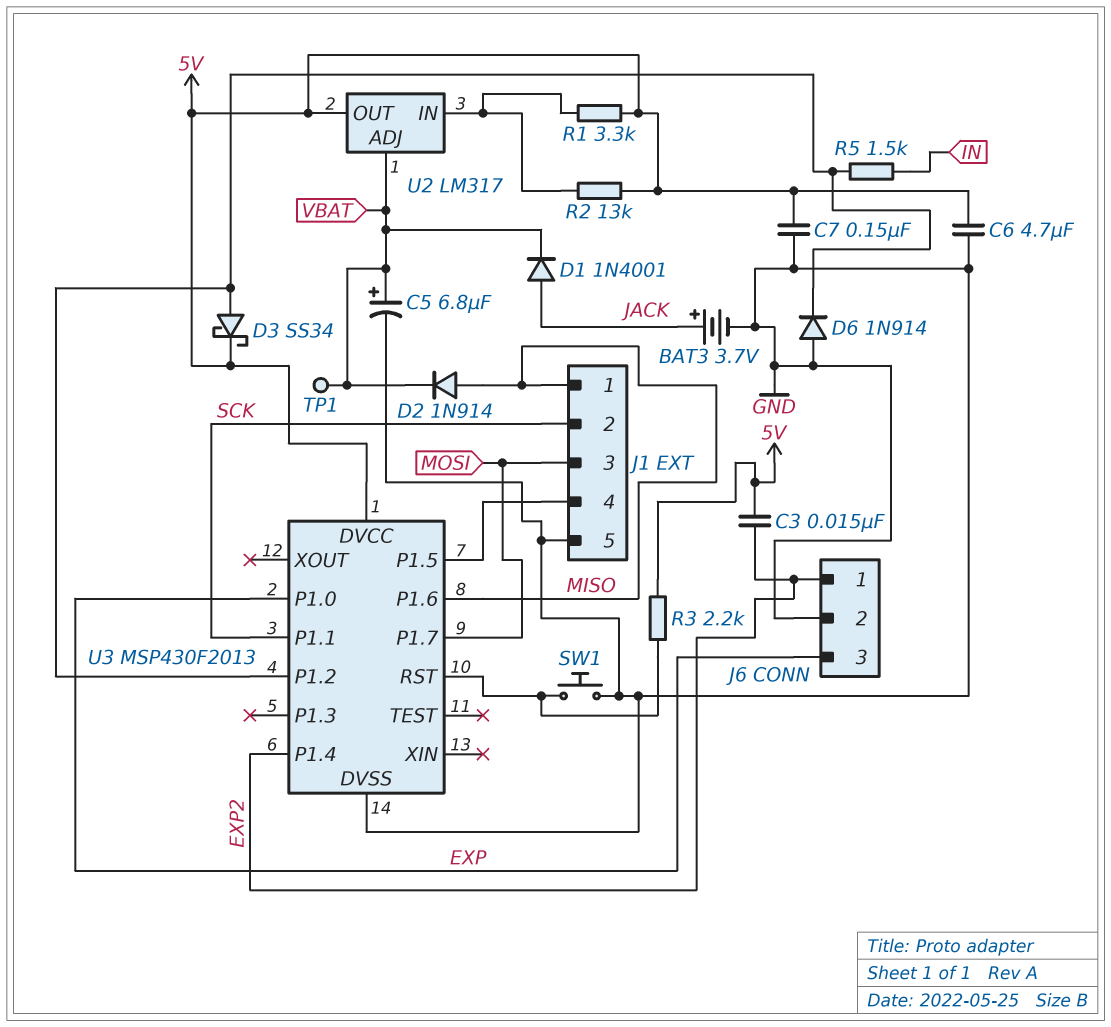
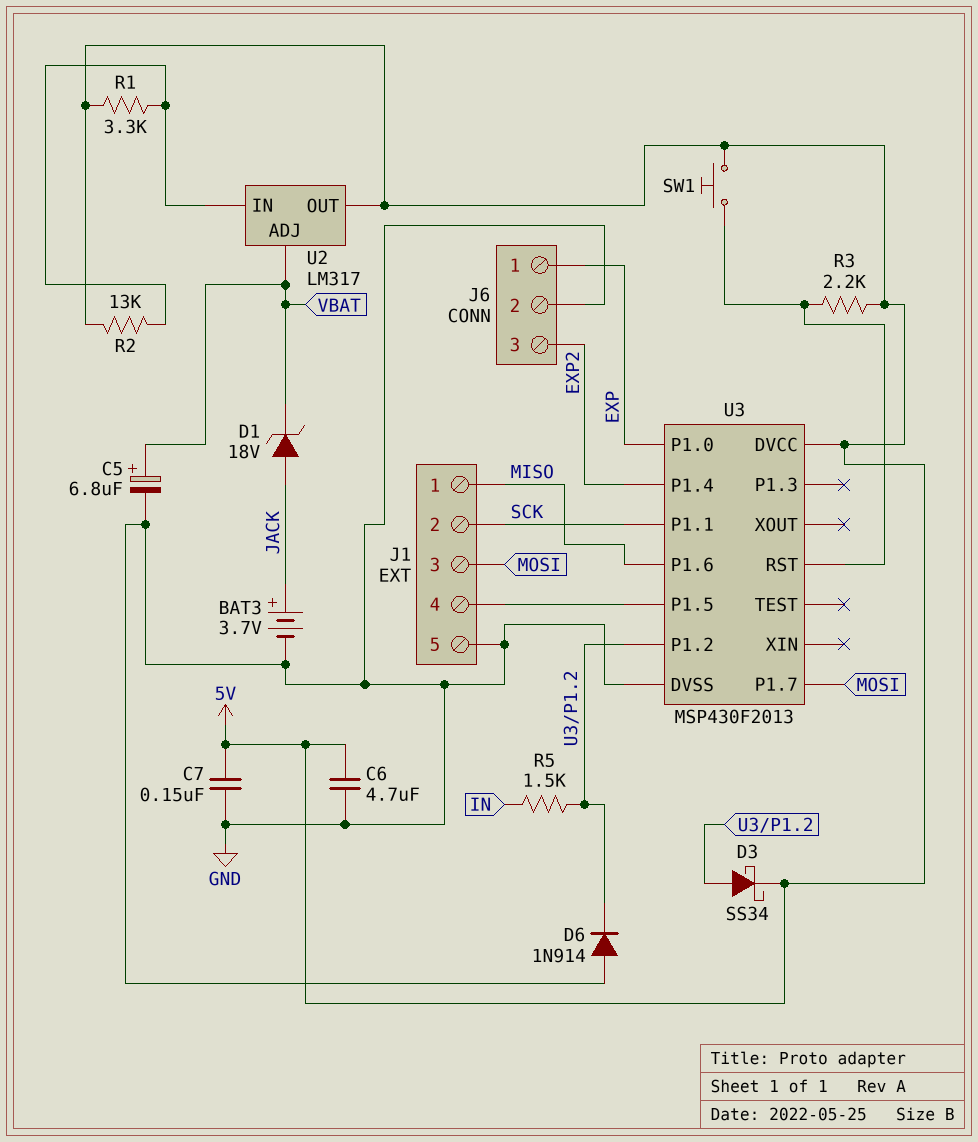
C3: 15nF (5V, EXP2) -> none
D1: diode 1N4001 (A JACK, K VBAT) -> zener 18V (A JACK, K VBAT)
D2: diode 1N914 (A MISO, K VBAT) -> none
J6 pin 1: EXP2 -> EXP
J6 pin 3: EXP -> EXP2
SW1: button (GND, U3/RST) -> button (5V, U3/RST)
TP1: test point (VBAT) -> none

